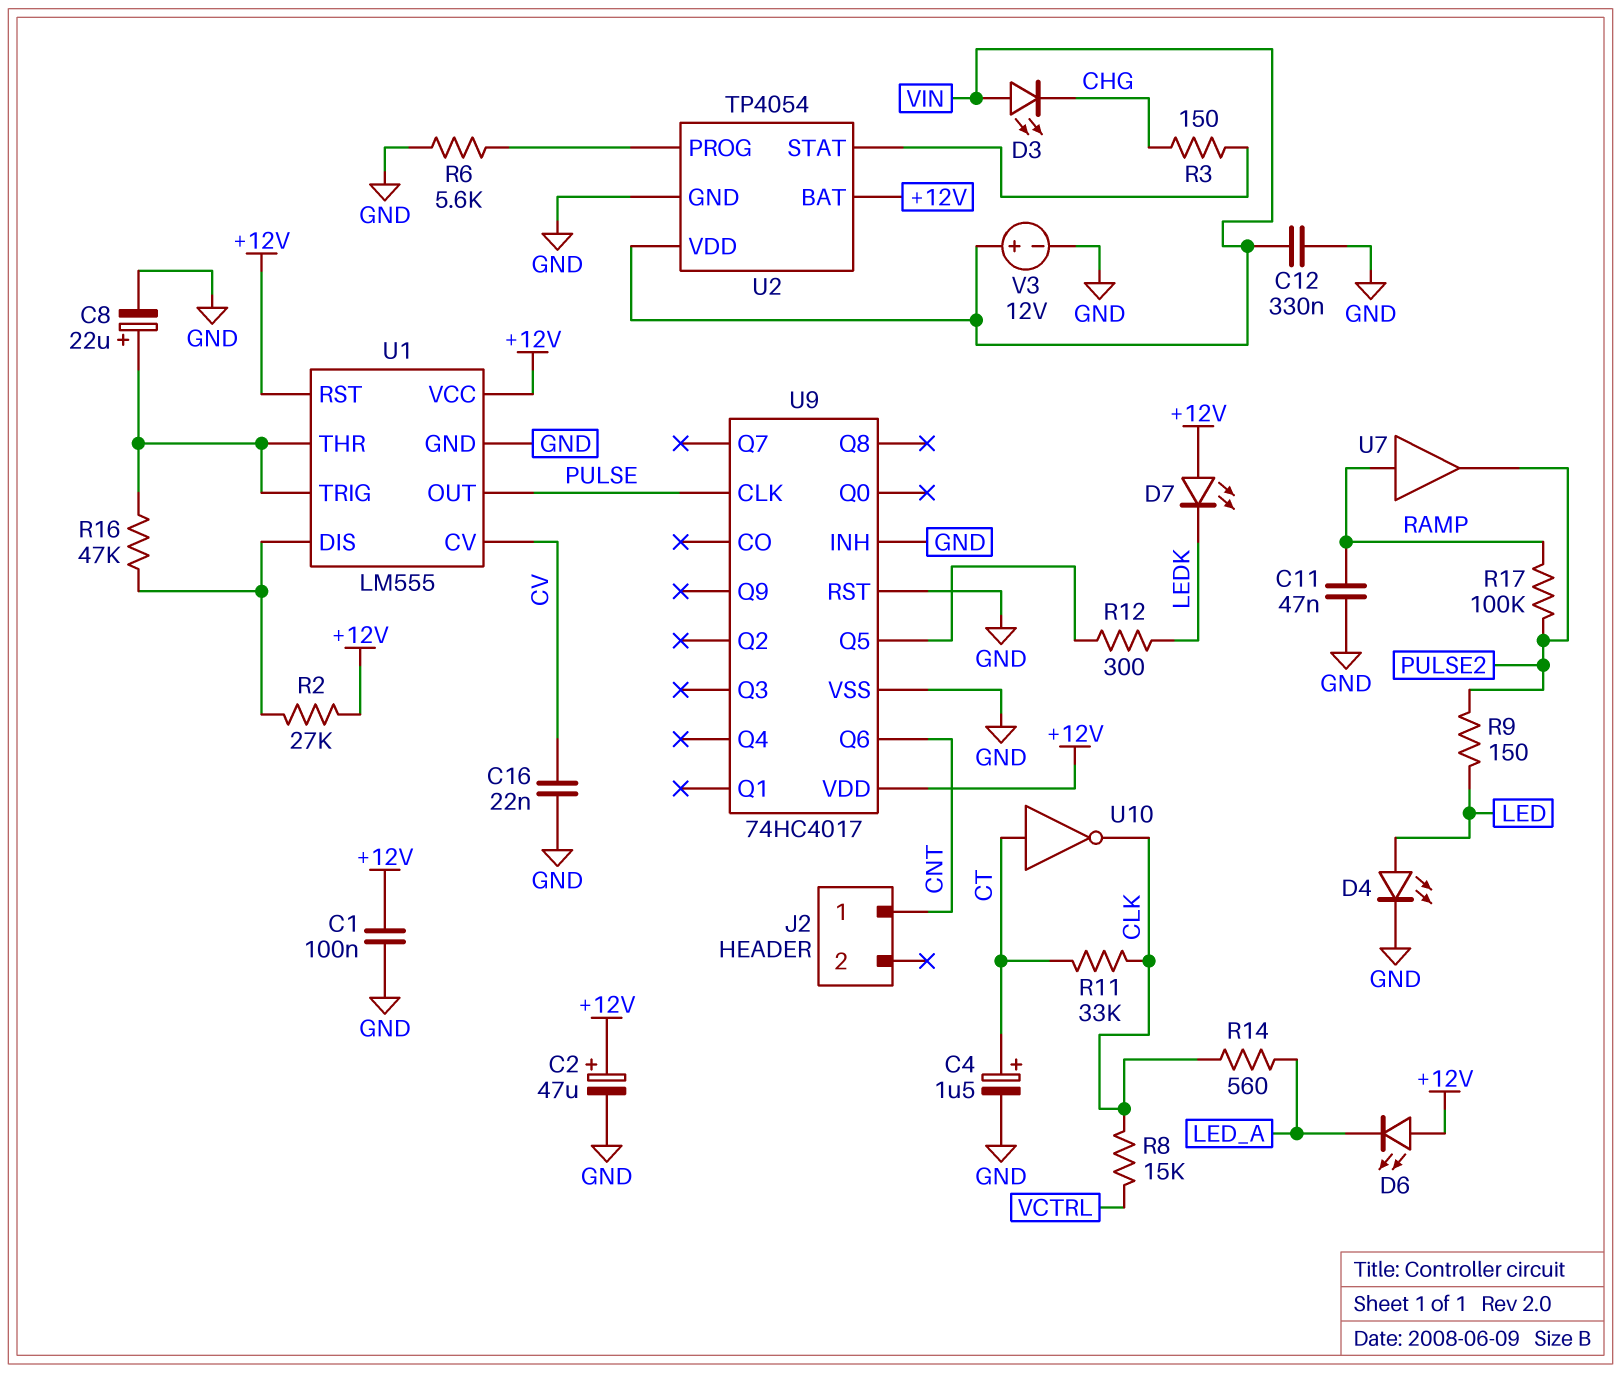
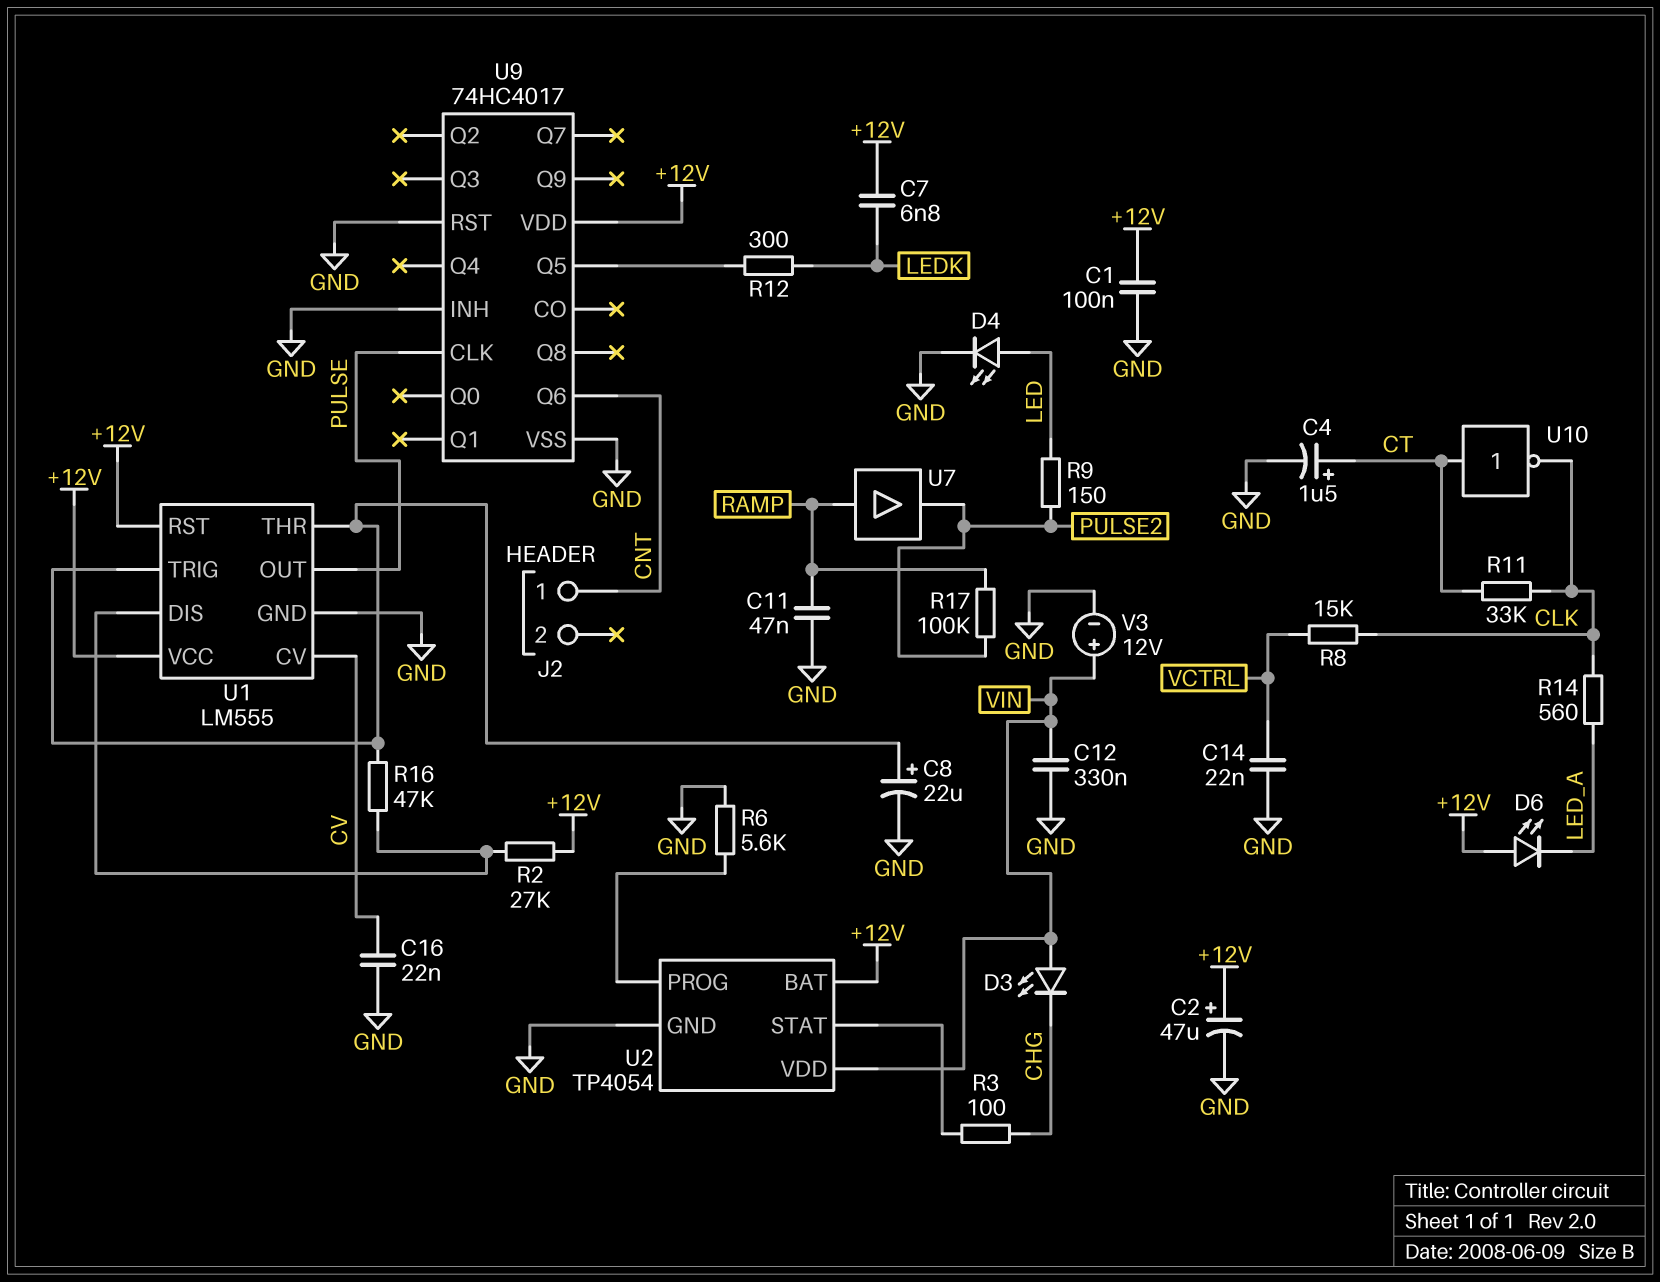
C7: none -> 6.8nF (+12V, LEDK)
C14: none -> 22nF (GND, VCTRL)
D7: LED (A +12V, K LEDK) -> none
R3: 150 (CHG, U2/STAT) -> 100 (CHG, U2/STAT)

